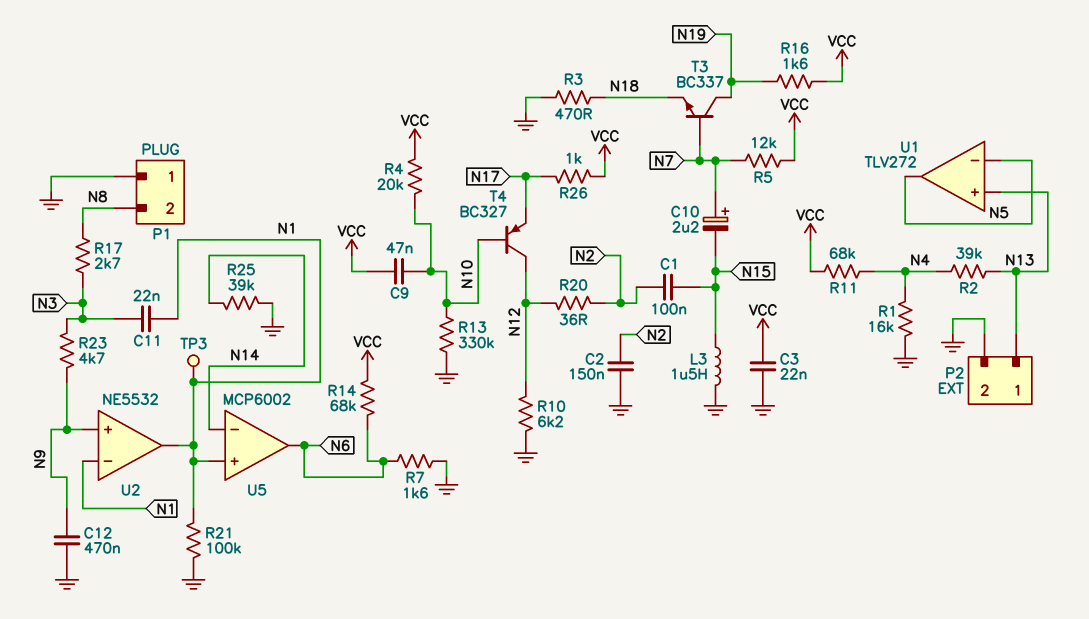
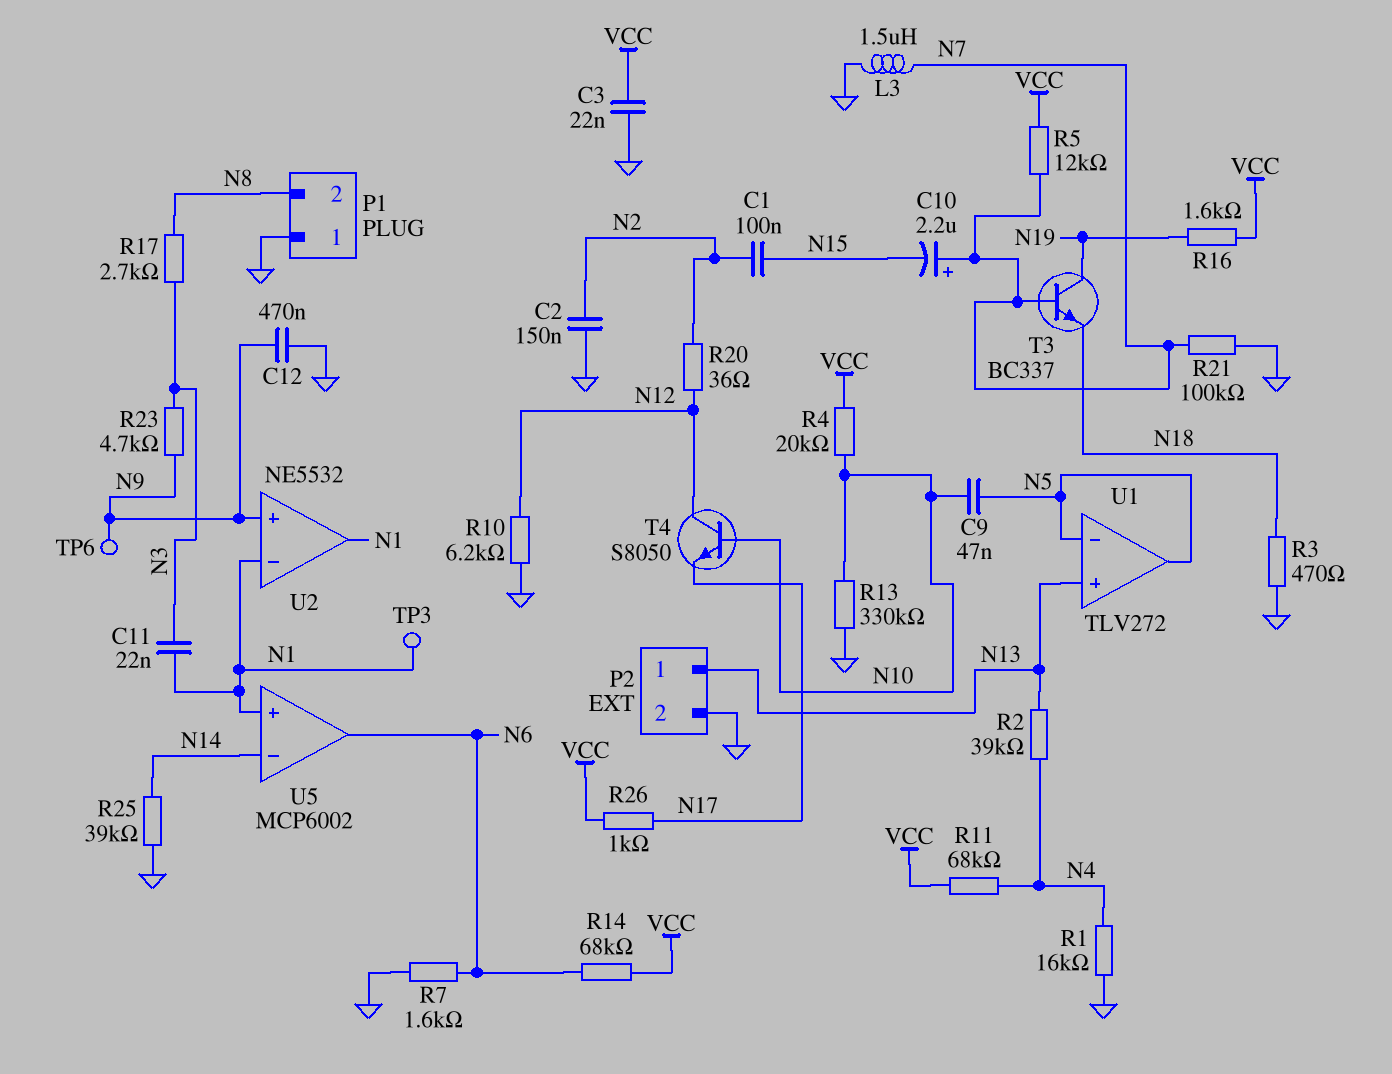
C9: 47nF (N10, VCC) -> 47nF (N5, N10)
L3: 1.5uH (GND, N15) -> 1.5uH (GND, N7)
R21: 100k (GND, N1) -> 100k (GND, N7)
T4: PNP BC327 (B N10, C N12, E N17) -> NPN S8050 (B N10, C N12, E N17)
TP6: none -> test point (N9)

